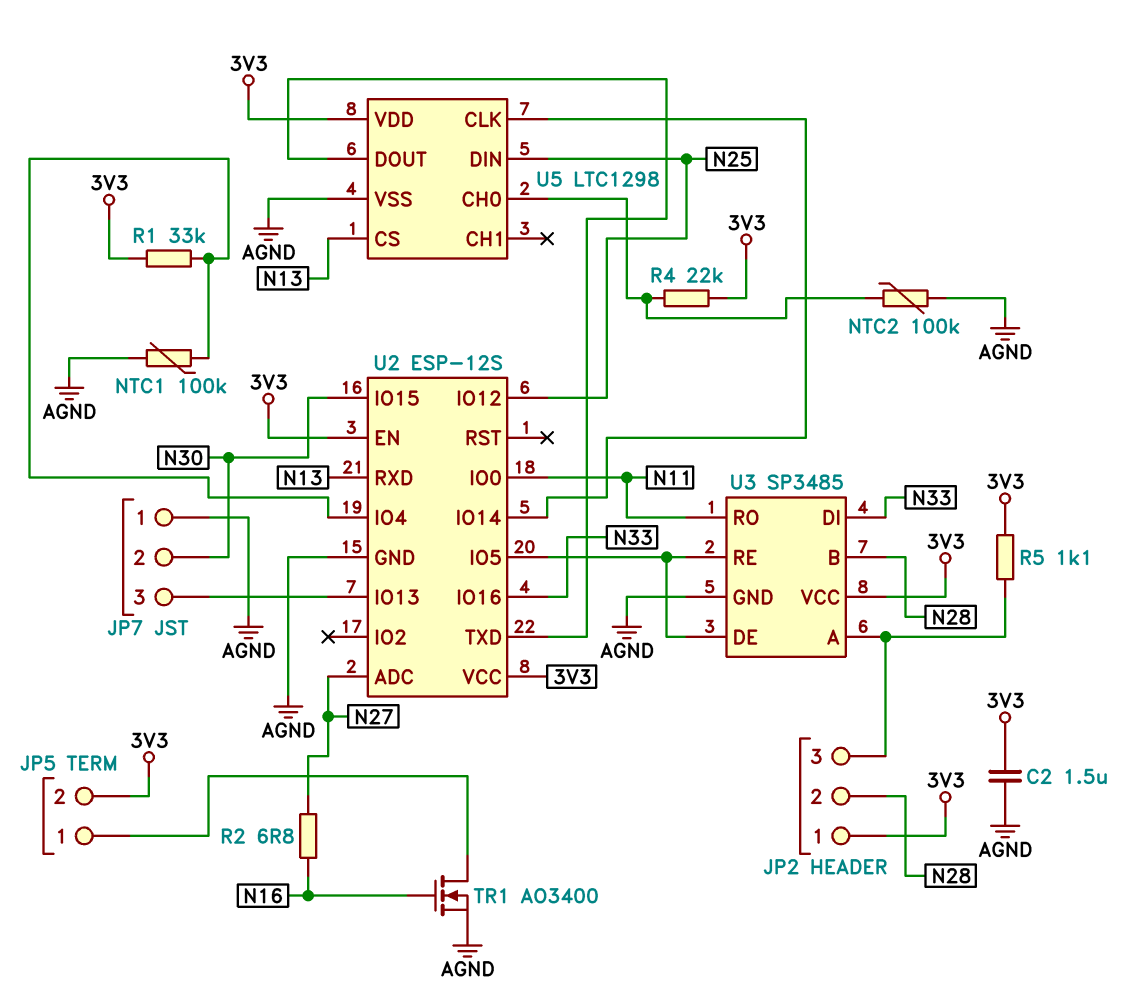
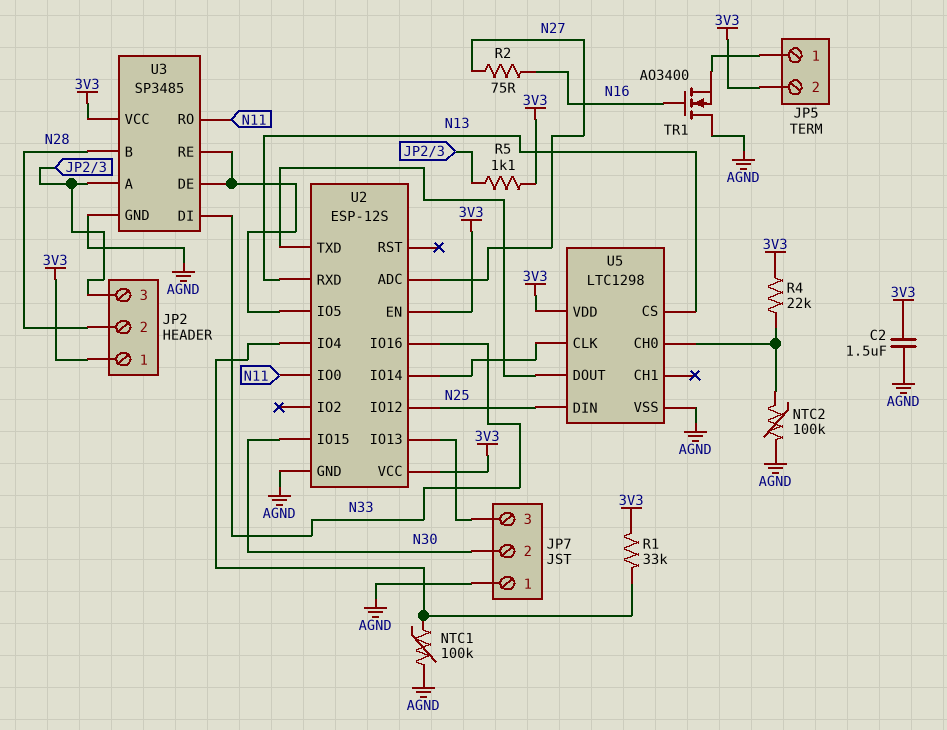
R2: 6.8 (N16, N27) -> 75 (N16, N27)
TR1: NMOS AO3400 (G N16, D JP5/1, S AGND) -> NMOS AO3400 (G N16, D AGND, S JP5/1)

